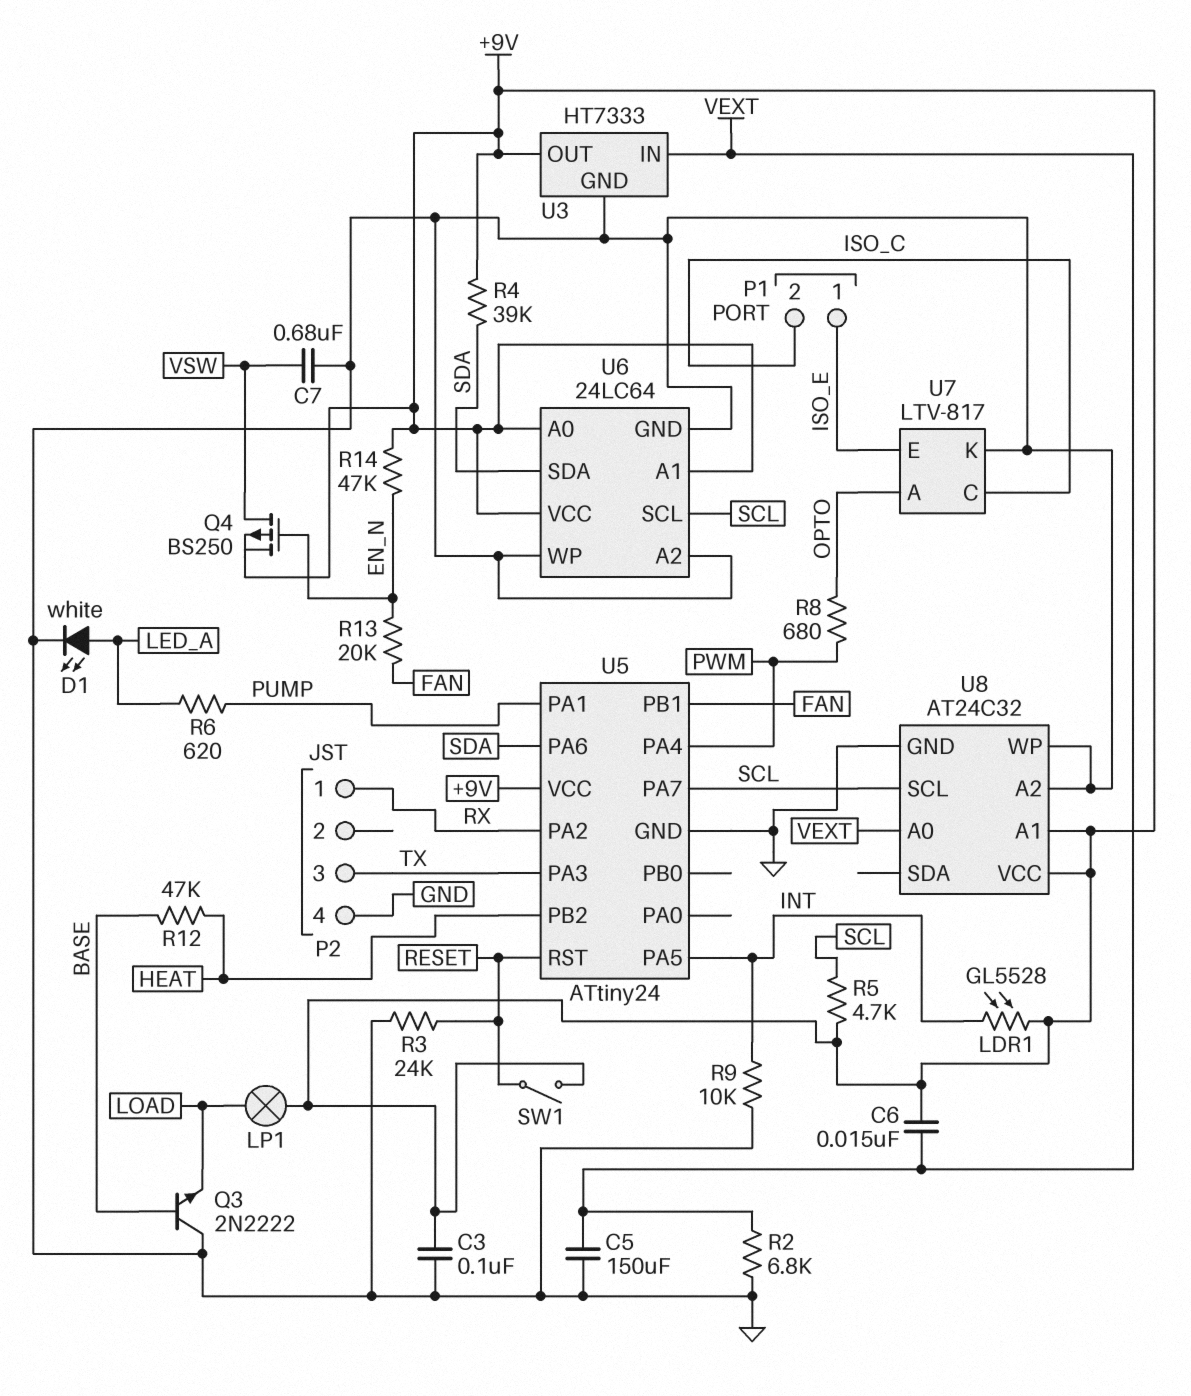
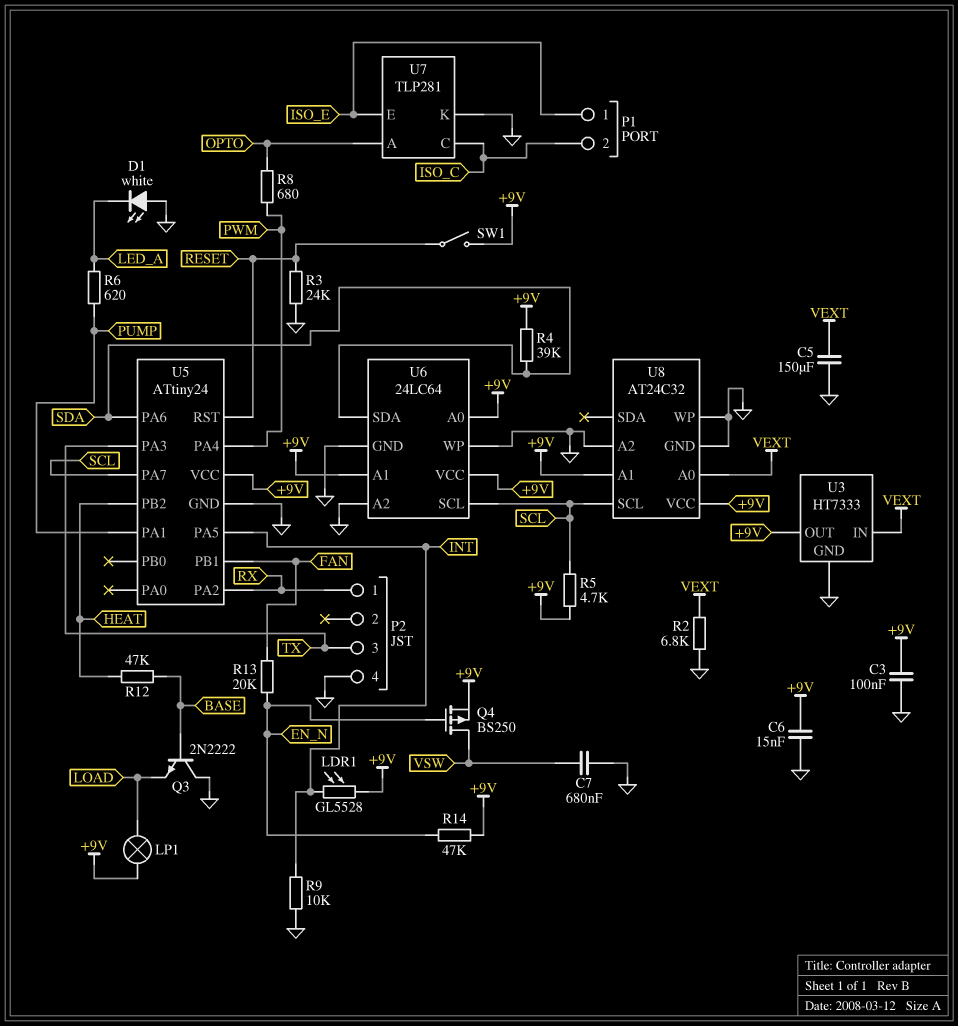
C6: 15nF (+9V, VEXT) -> 15nF (+9V, GND)
D1: LED white (A LED_A, K GND) -> LED white (A GND, K LED_A)
U7: LTV-817 -> TLP281

